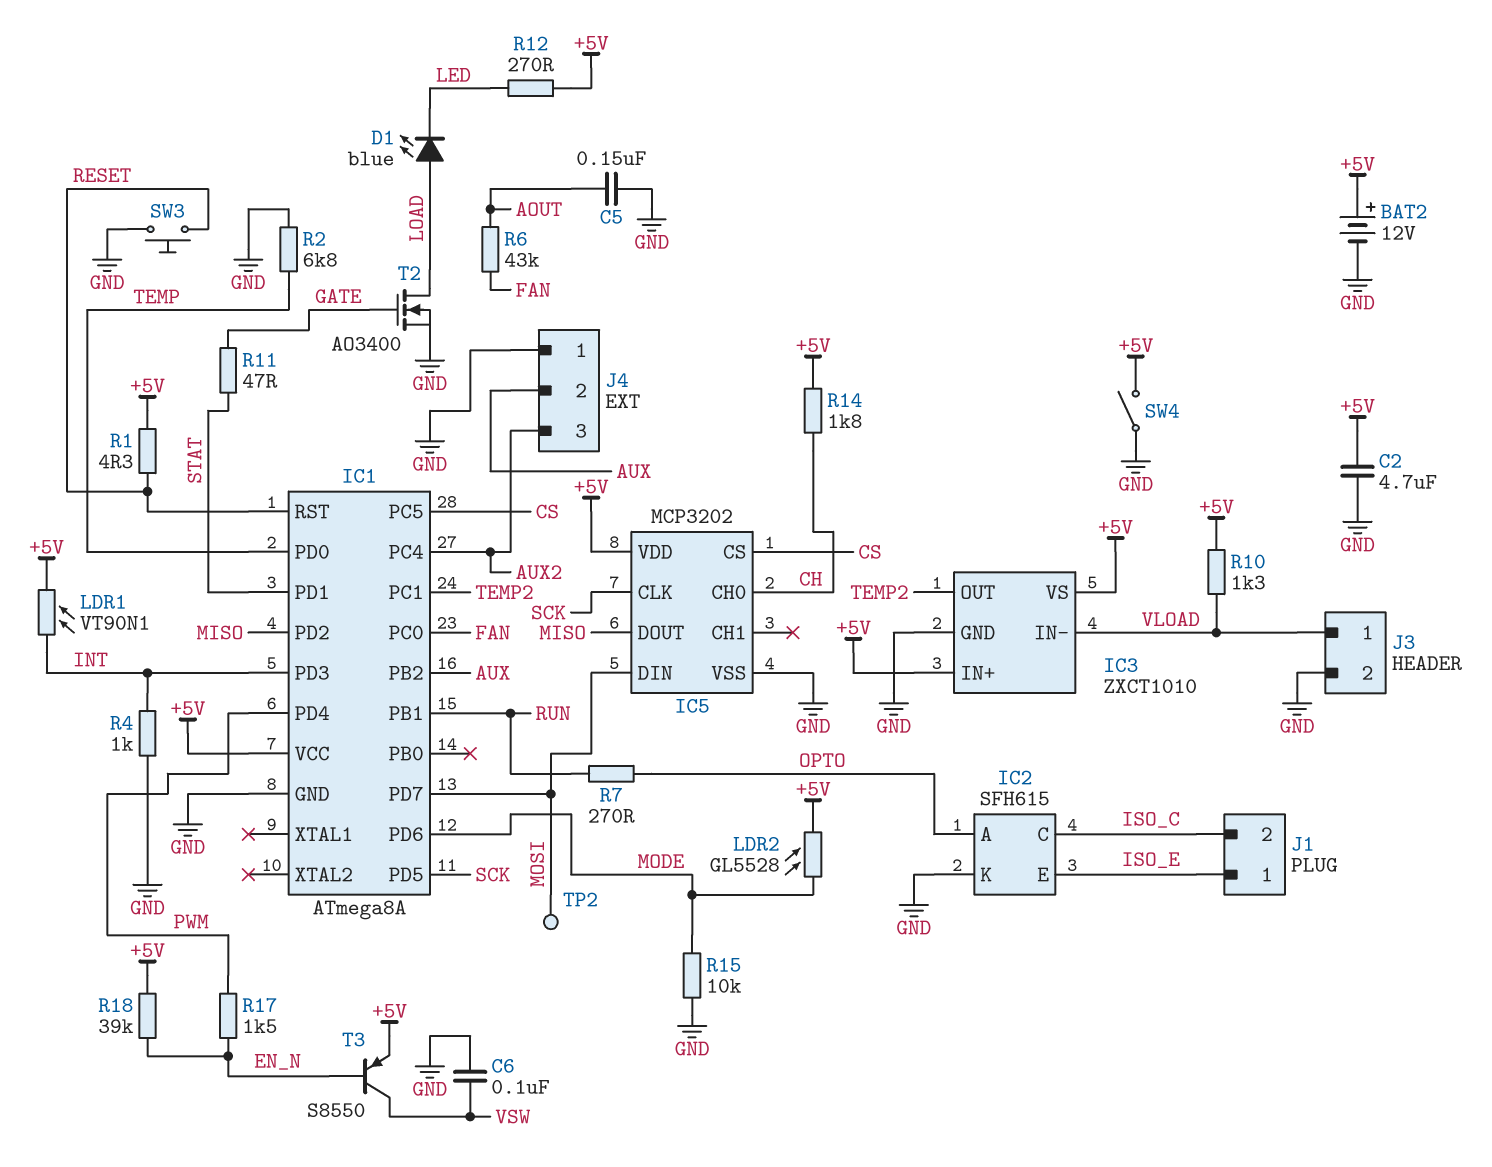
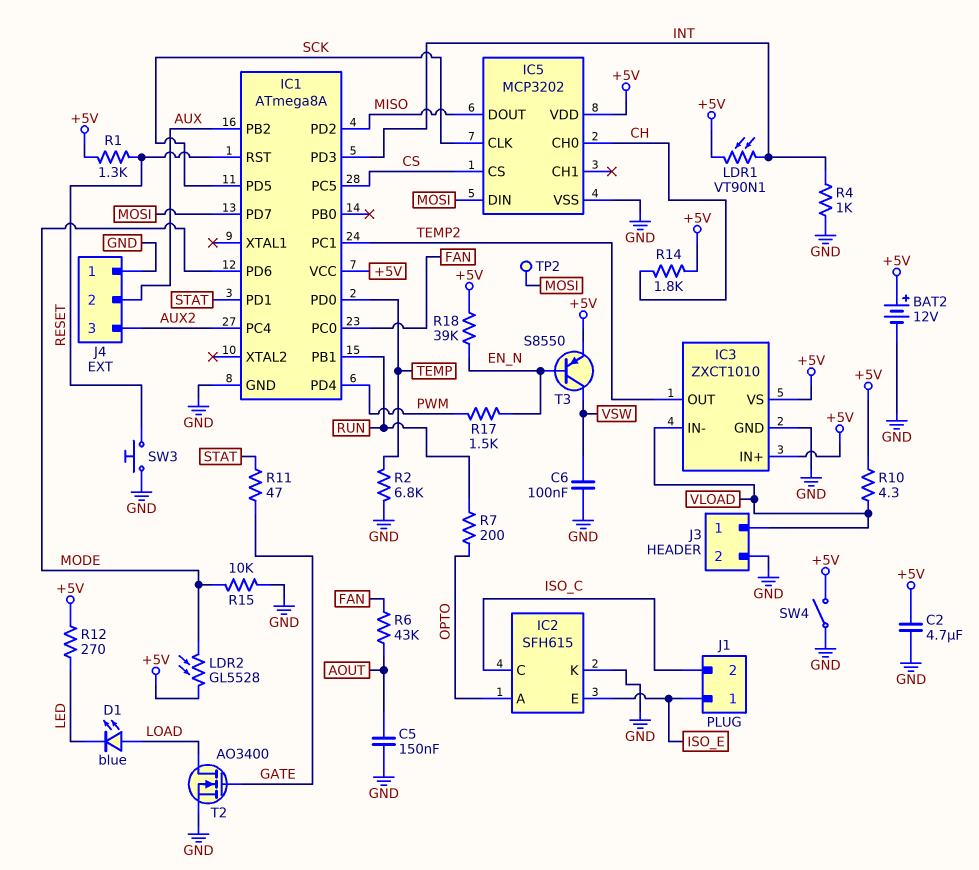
R1: 4.3 (+5V, RESET) -> 1.3k (+5V, RESET)
R7: 270 (OPTO, RUN) -> 200 (OPTO, RUN)
R10: 1.3k (+5V, VLOAD) -> 4.3 (+5V, VLOAD)

